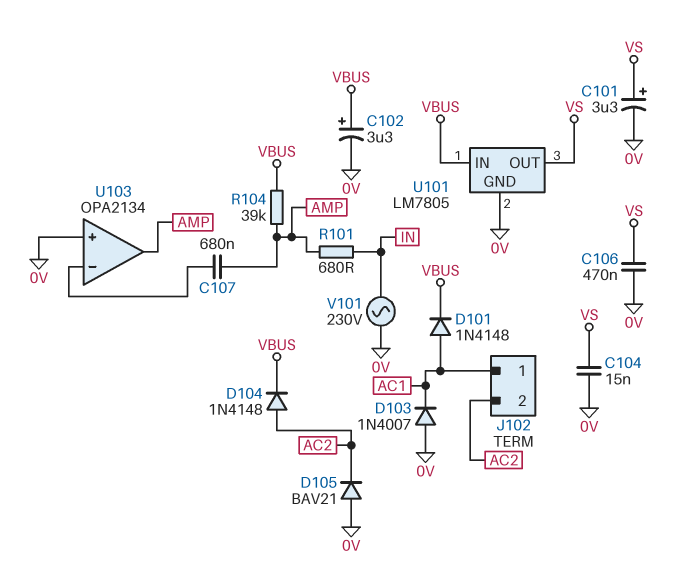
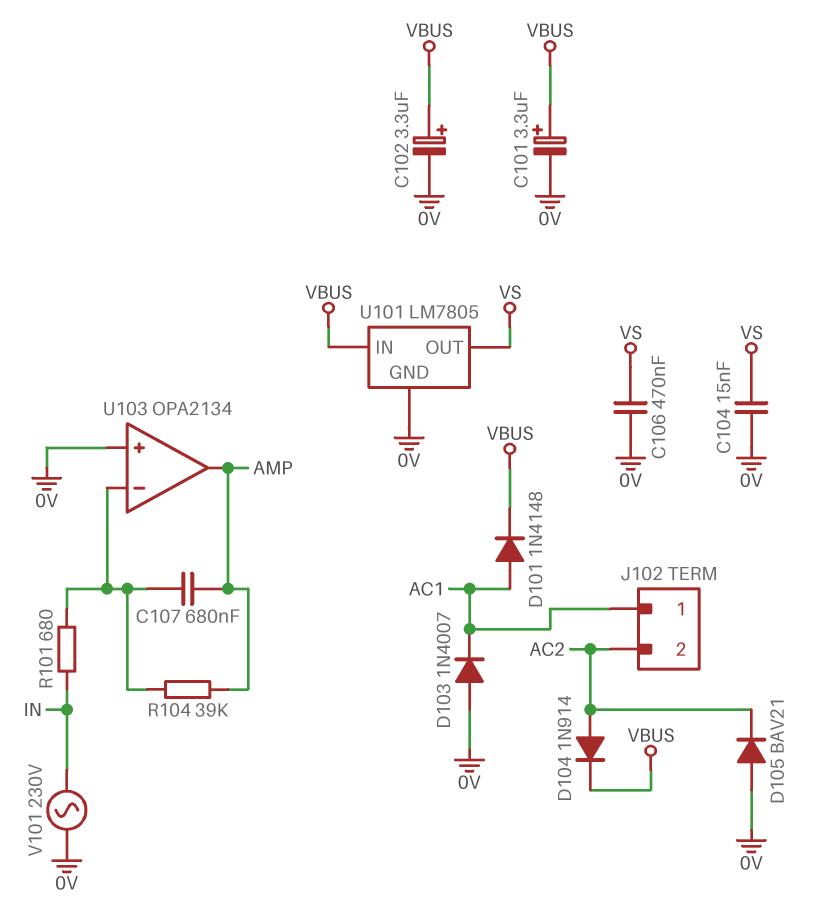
C101: 3.3uF (plus VS, minus 0V) -> 3.3uF (plus VBUS, minus 0V)
D104: diode 1N4148 (A AC2, K VBUS) -> diode 1N914 (A AC2, K VBUS)
R101: 680 (AMP, IN) -> 680 (IN, U103/in-)
R104: 39k (AMP, VBUS) -> 39k (AMP, U103/in-)

